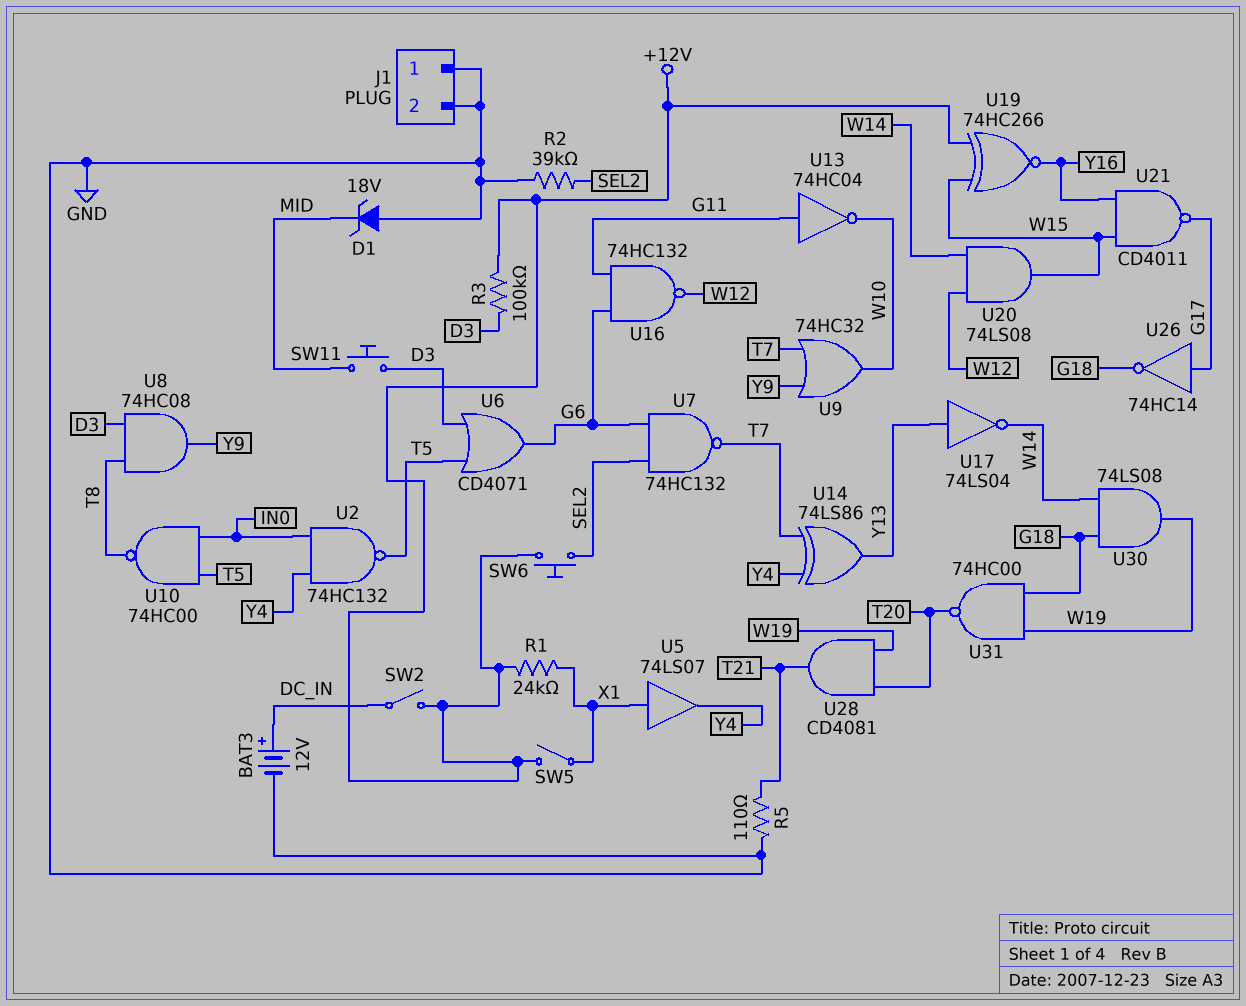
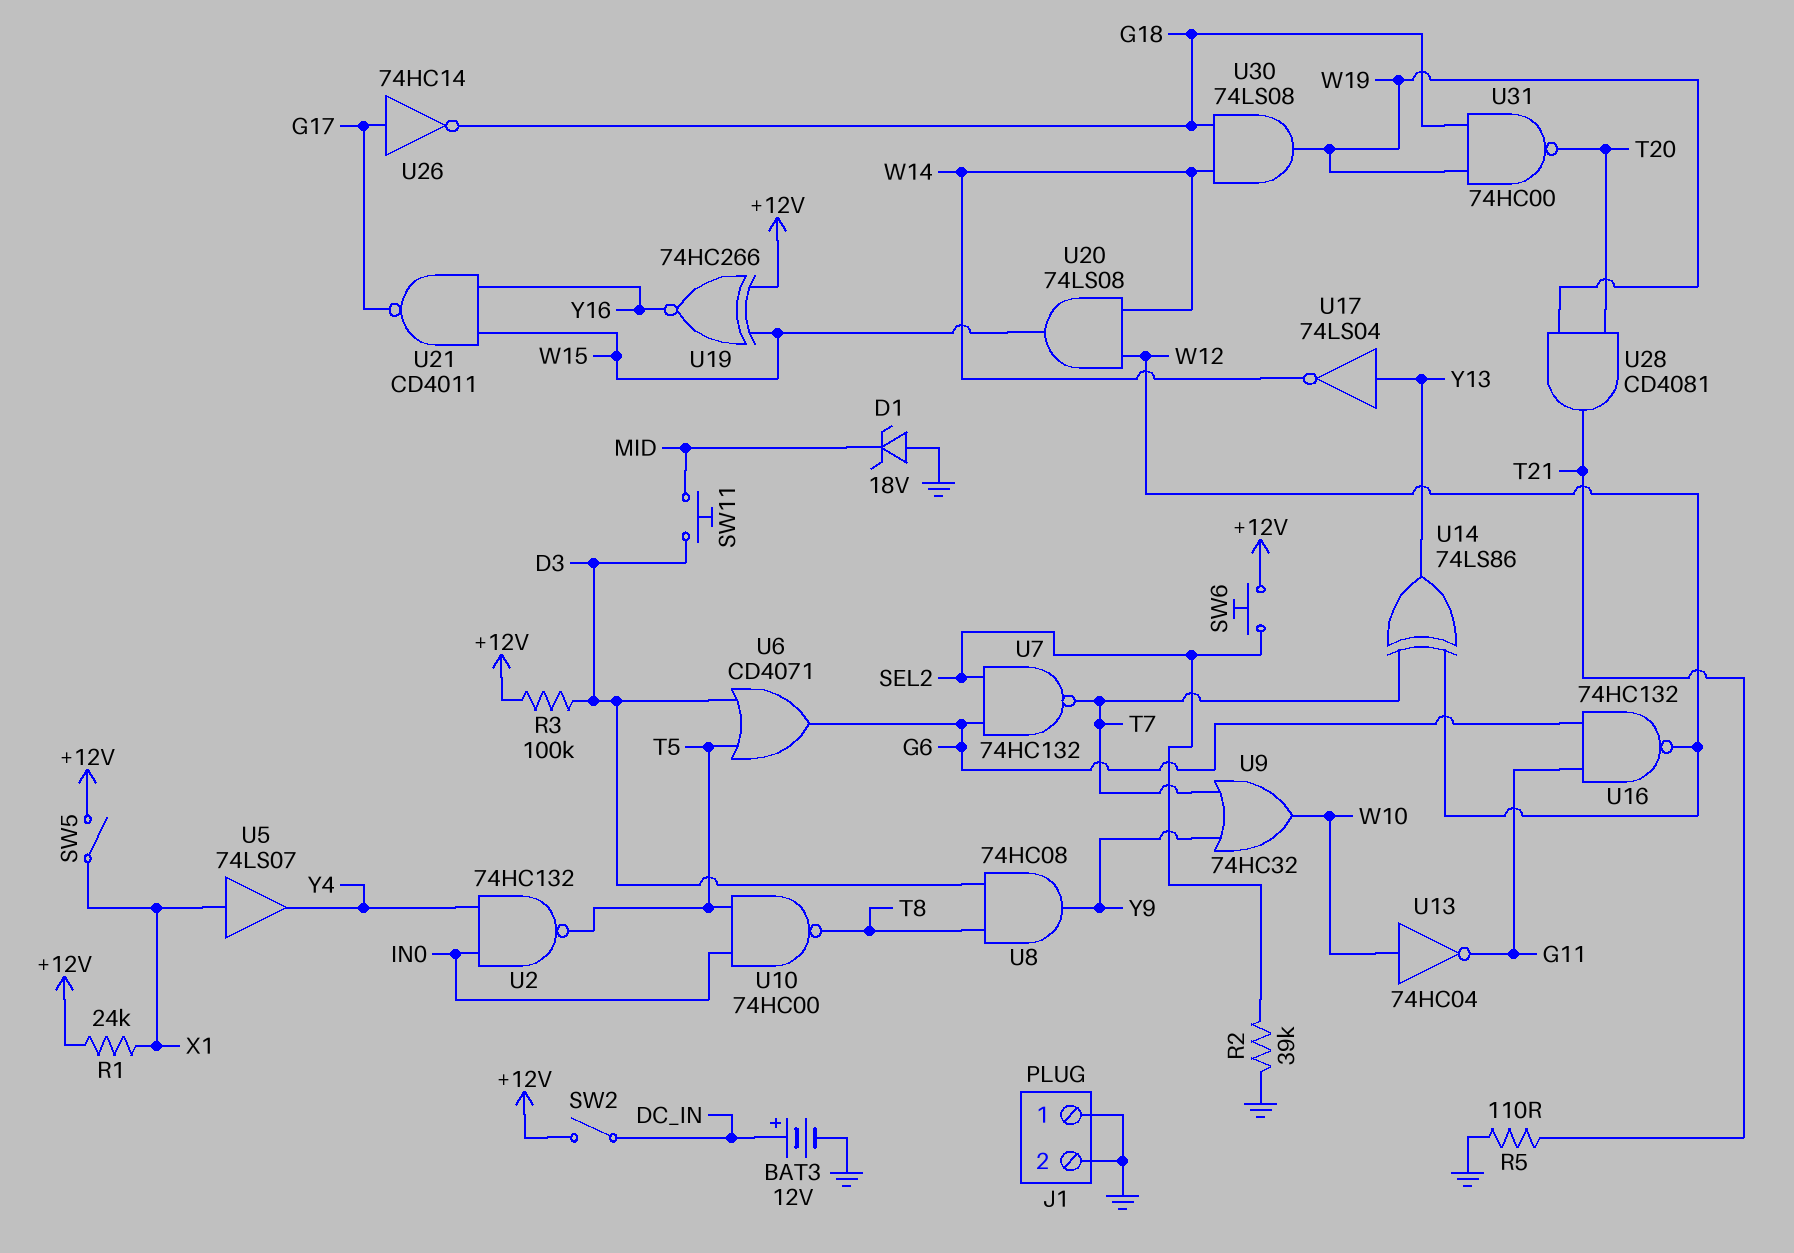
U13: NOT 74HC04 (in G11, out W10) -> NOT 74HC04 (in W10, out G11)
U14: XOR 74LS86 (in T7, in Y4, out Y13) -> XOR 74LS86 (in T7, in W12, out Y13)

